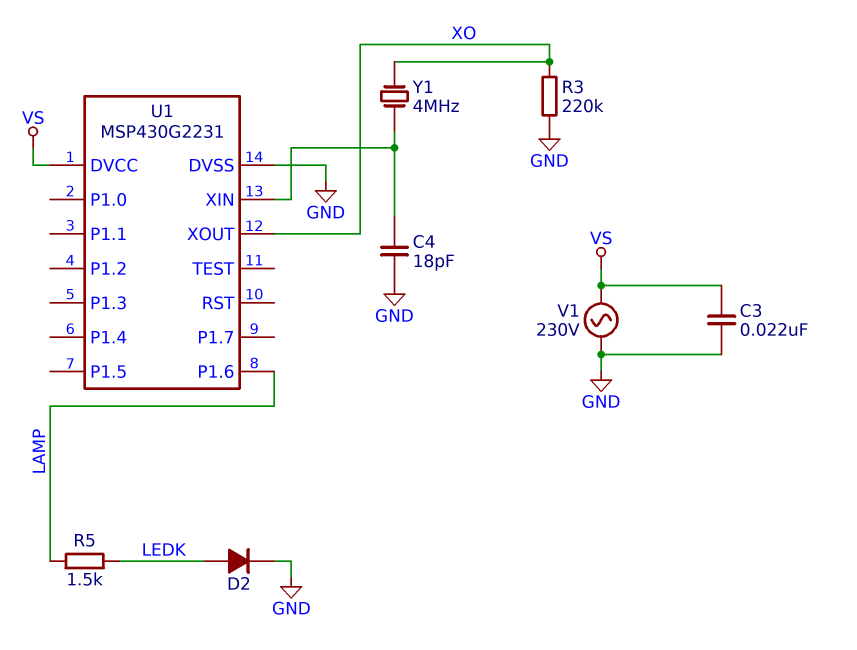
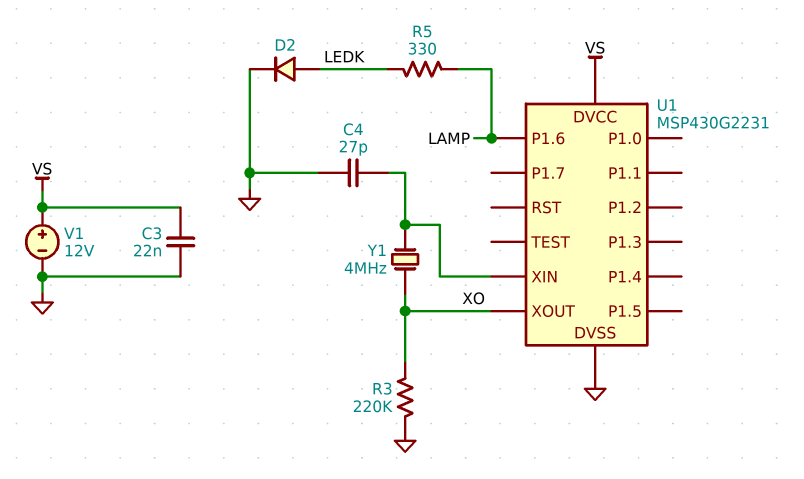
C4: 18pF (GND, U1/XIN) -> 27pF (GND, U1/XIN)
R5: 1.5k (LAMP, LEDK) -> 330 (LAMP, LEDK)
V1: AC 230V (GND, VS) -> 12V (plus VS, minus GND)

